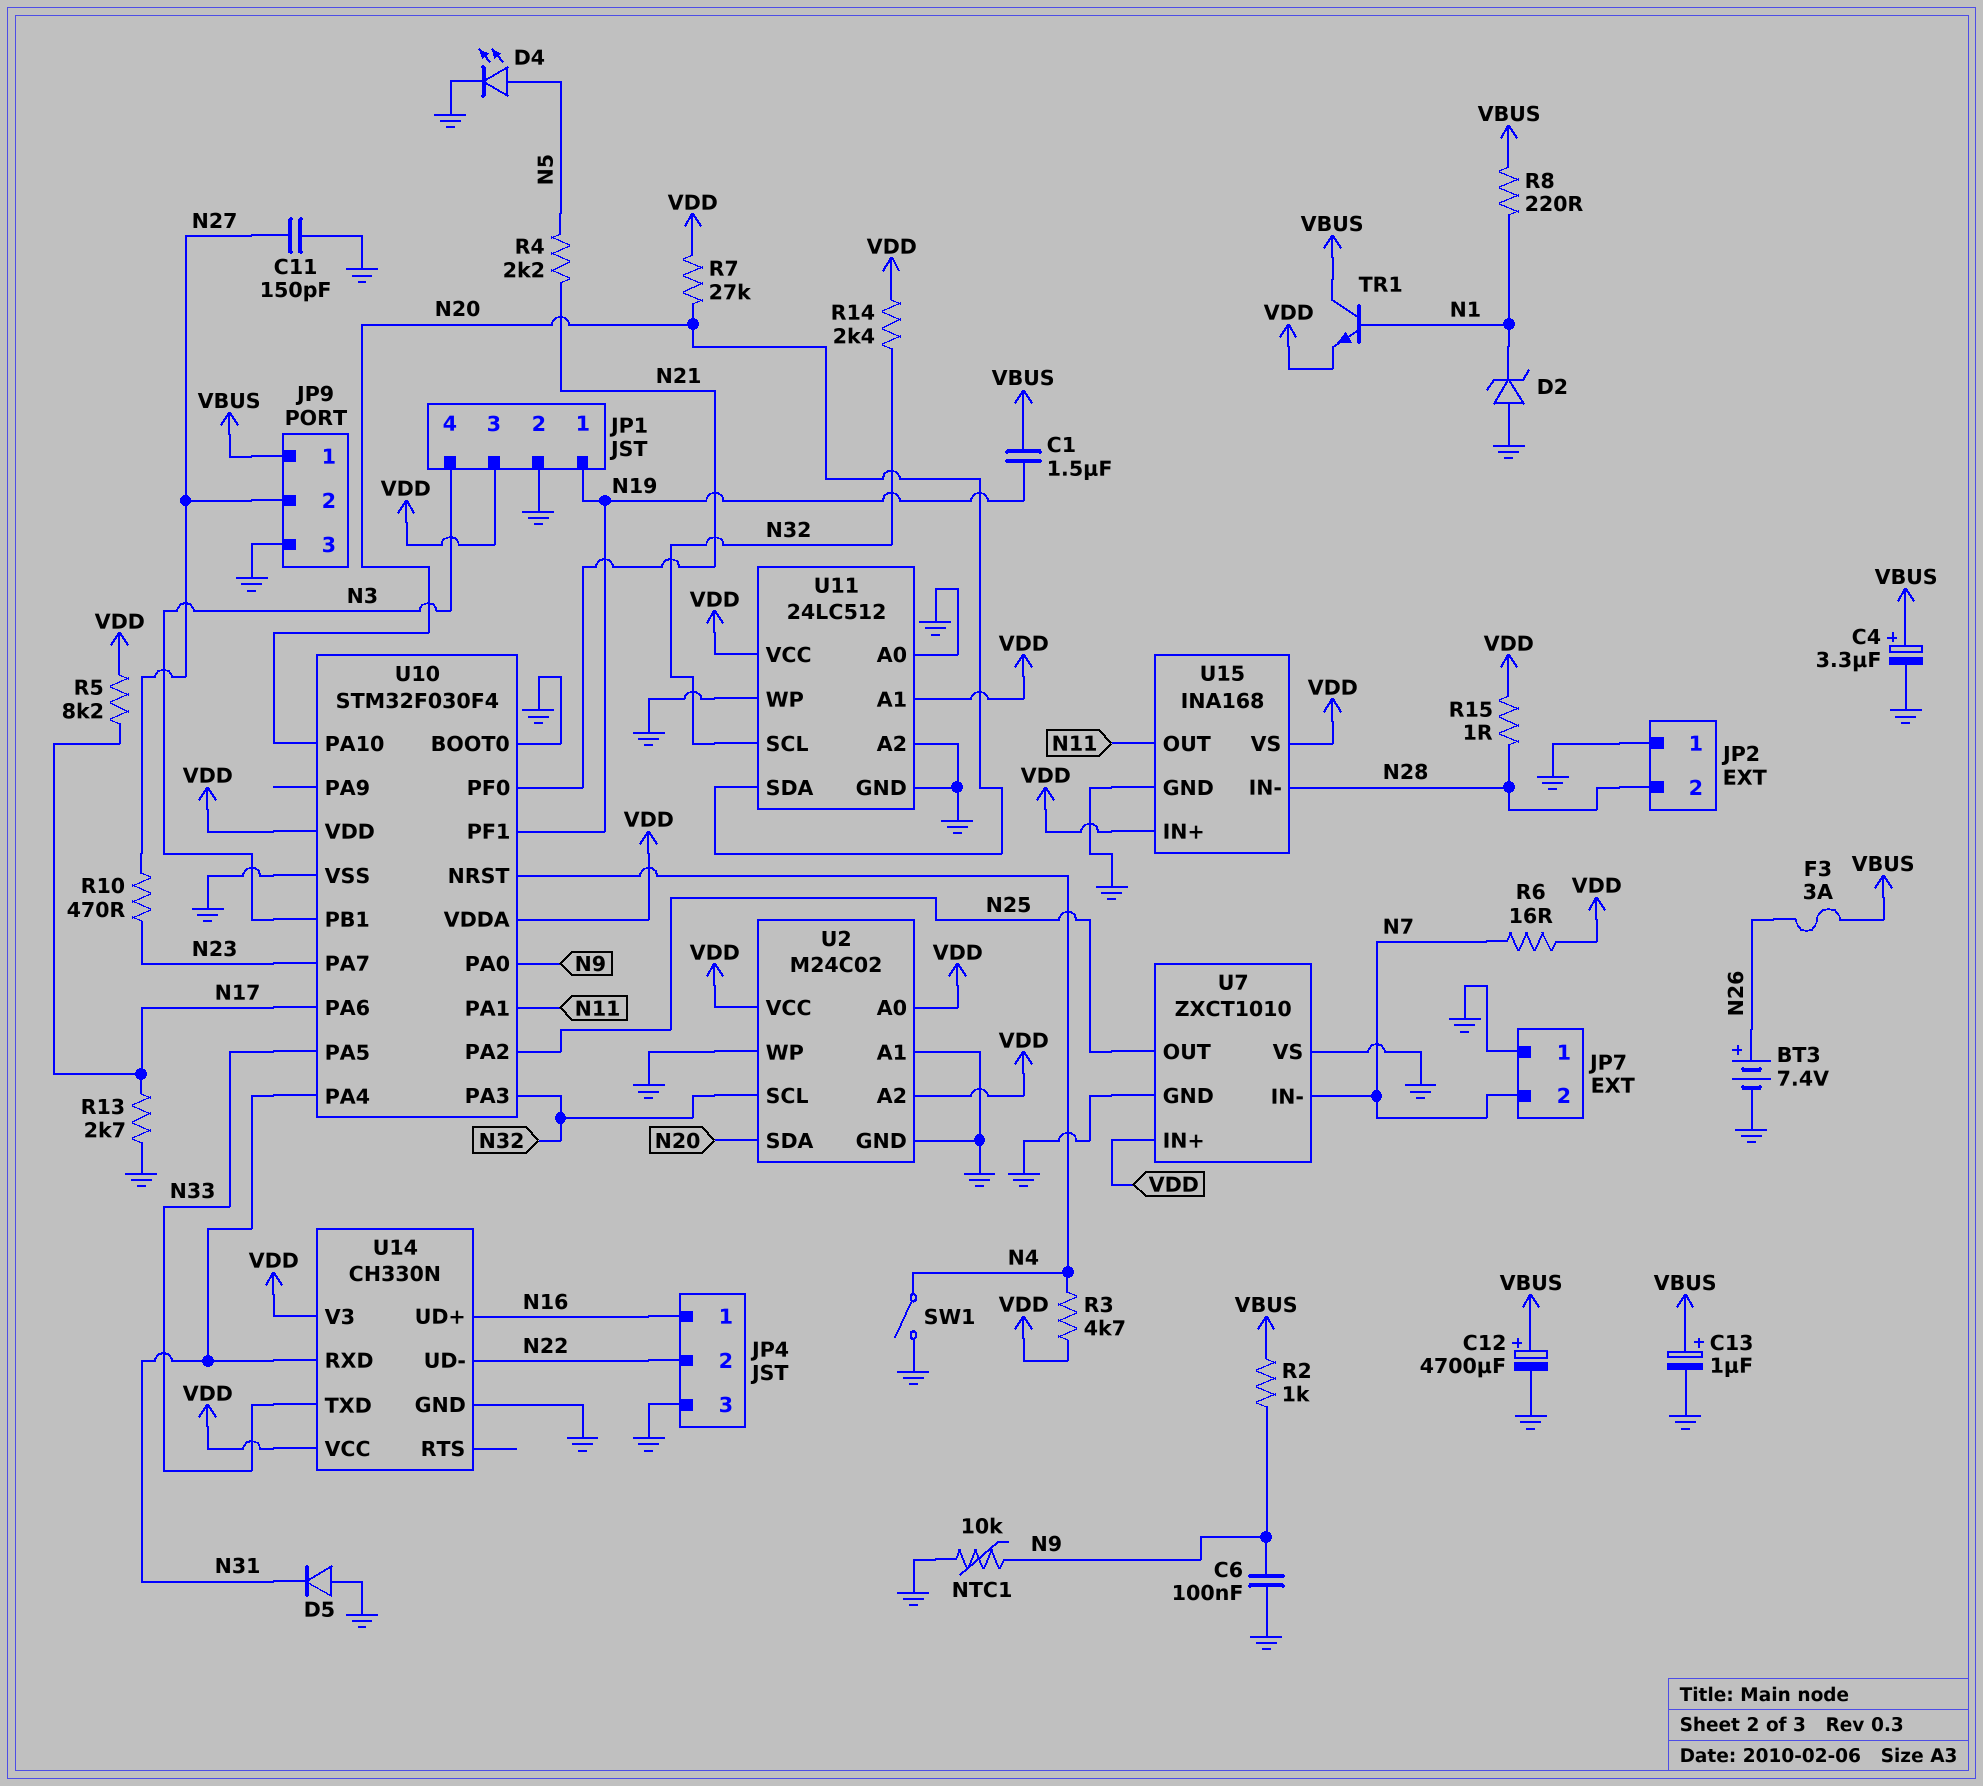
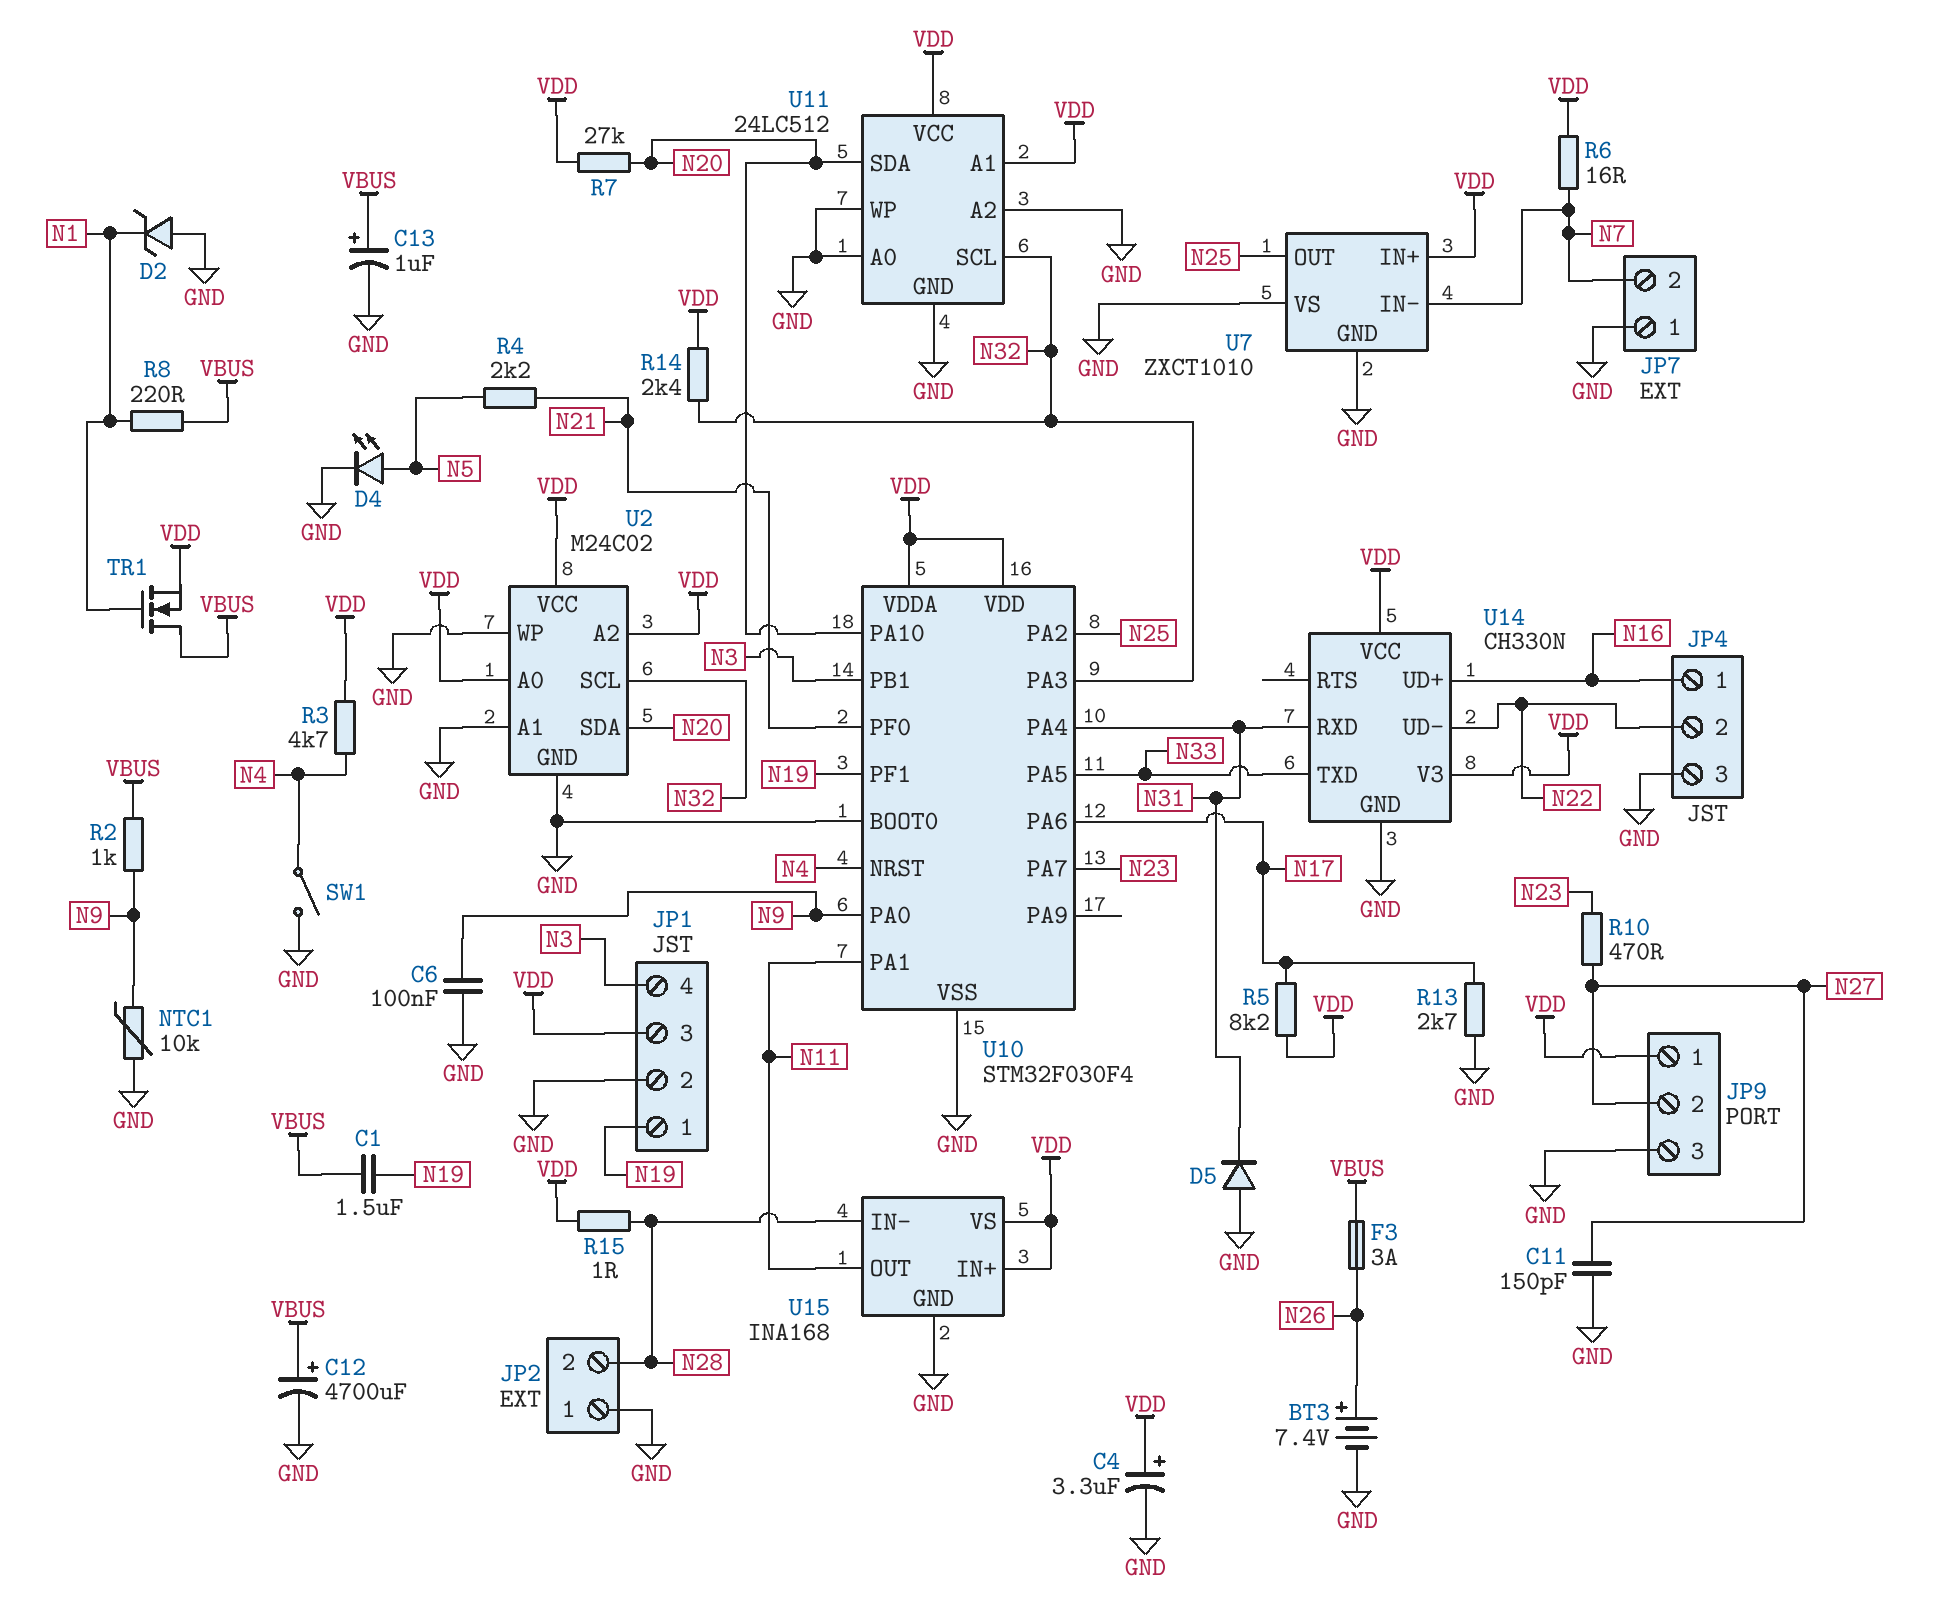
C4: 3.3uF (plus VBUS, minus GND) -> 3.3uF (plus VDD, minus GND)
JP9 pin 1: VBUS -> VDD
TR1: NPN (B N1, C VBUS, E VDD) -> NMOS (G N1, D VBUS, S VDD)

